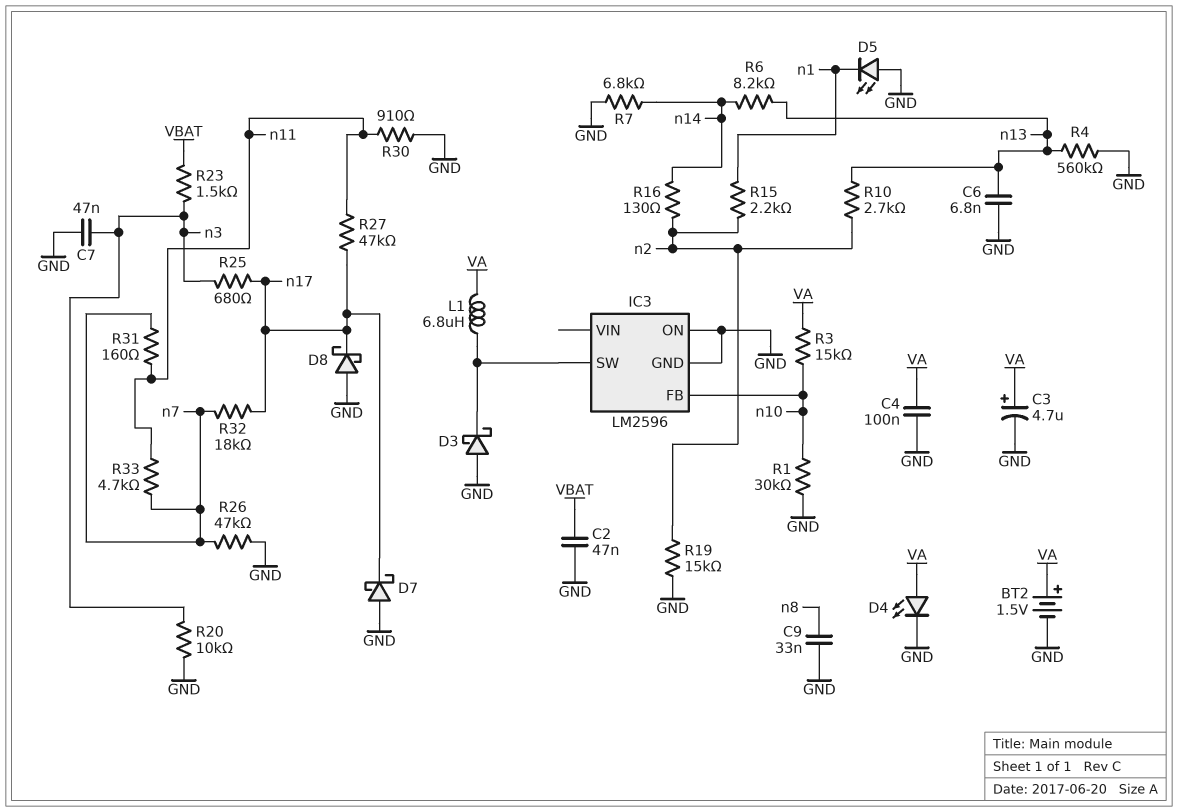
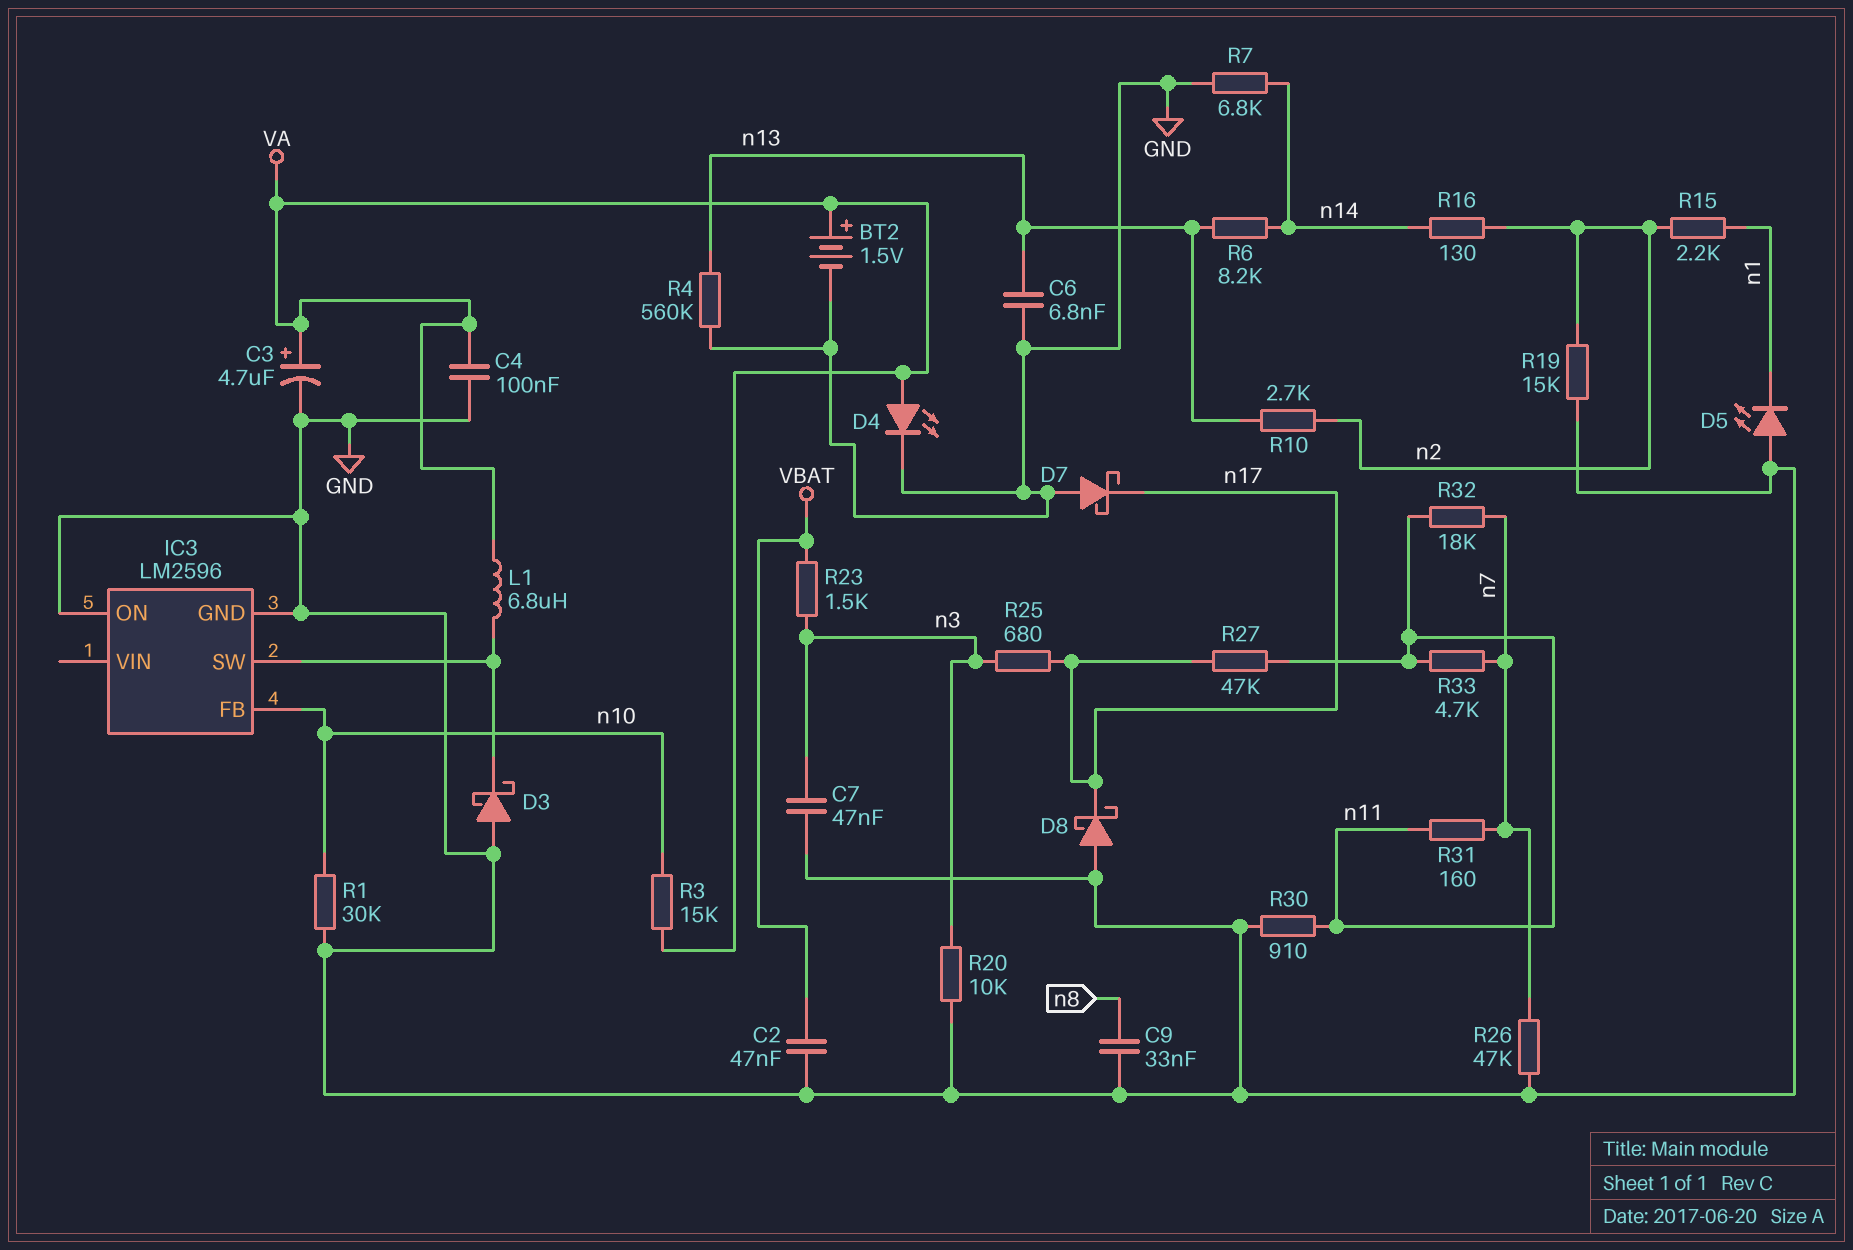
R32: 18k (n7, n17) -> 18k (n7, n11)

